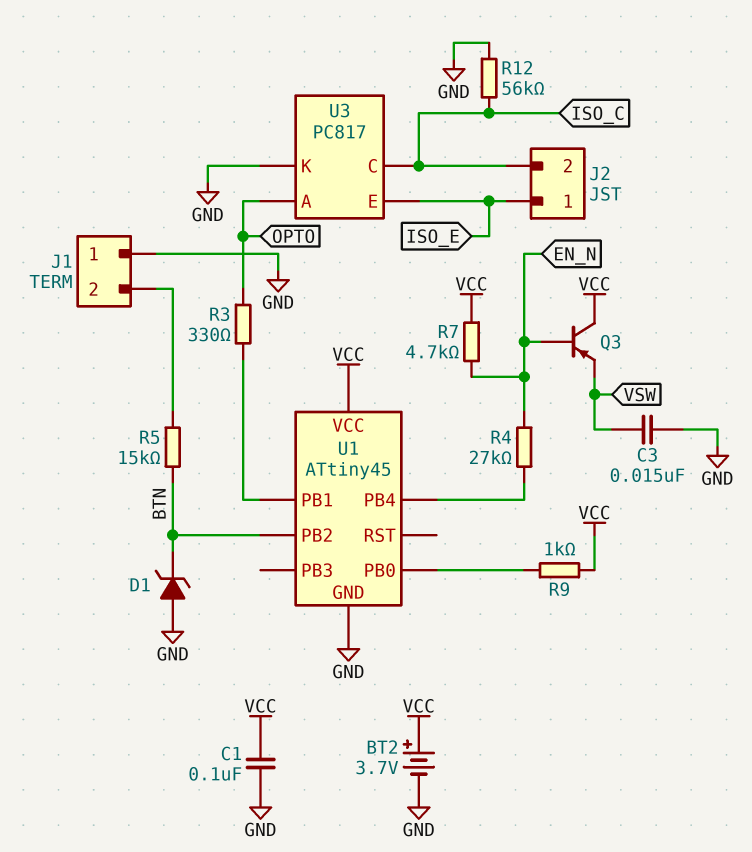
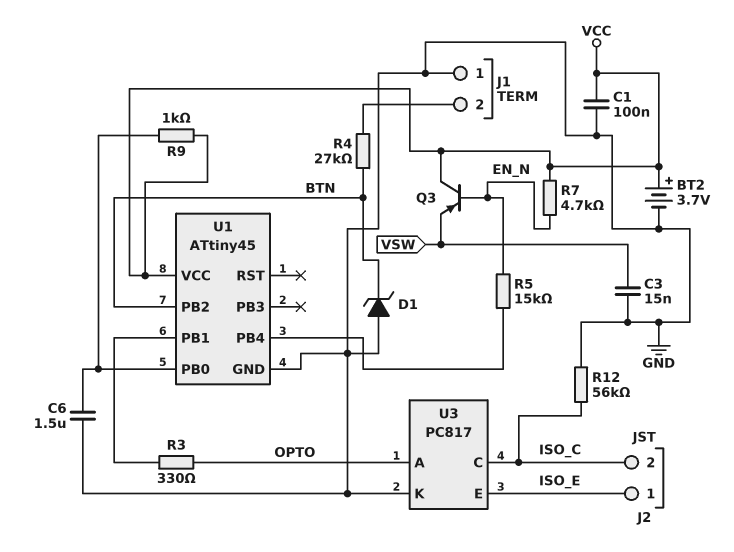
C6: none -> 1.5uF (GND, U1/PB0)
R4: 27k (EN_N, U1/PB4) -> 27k (BTN, J1/2)
R5: 15k (BTN, J1/2) -> 15k (EN_N, U1/PB4)

